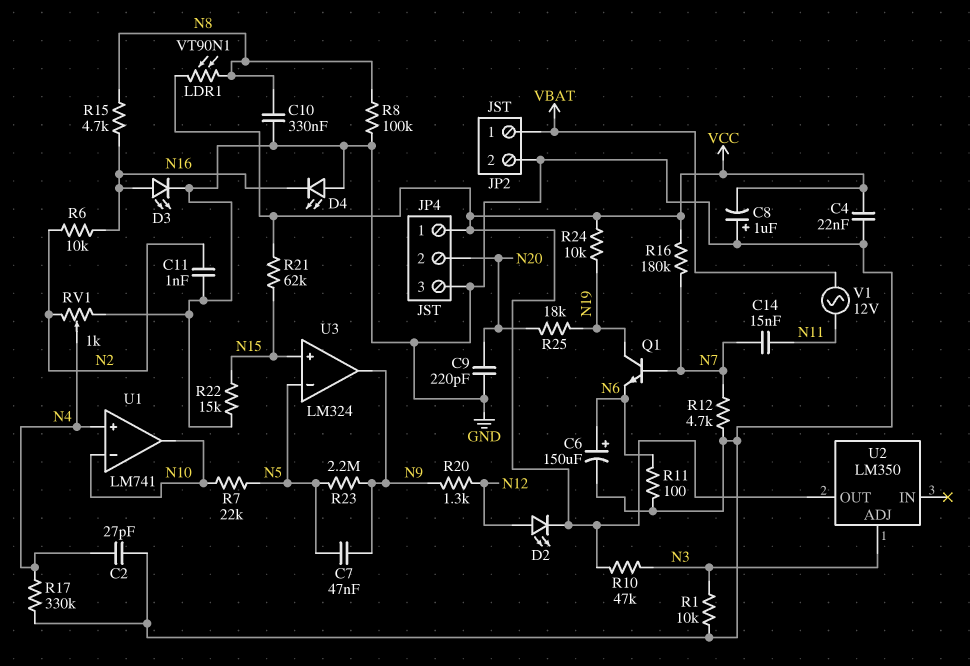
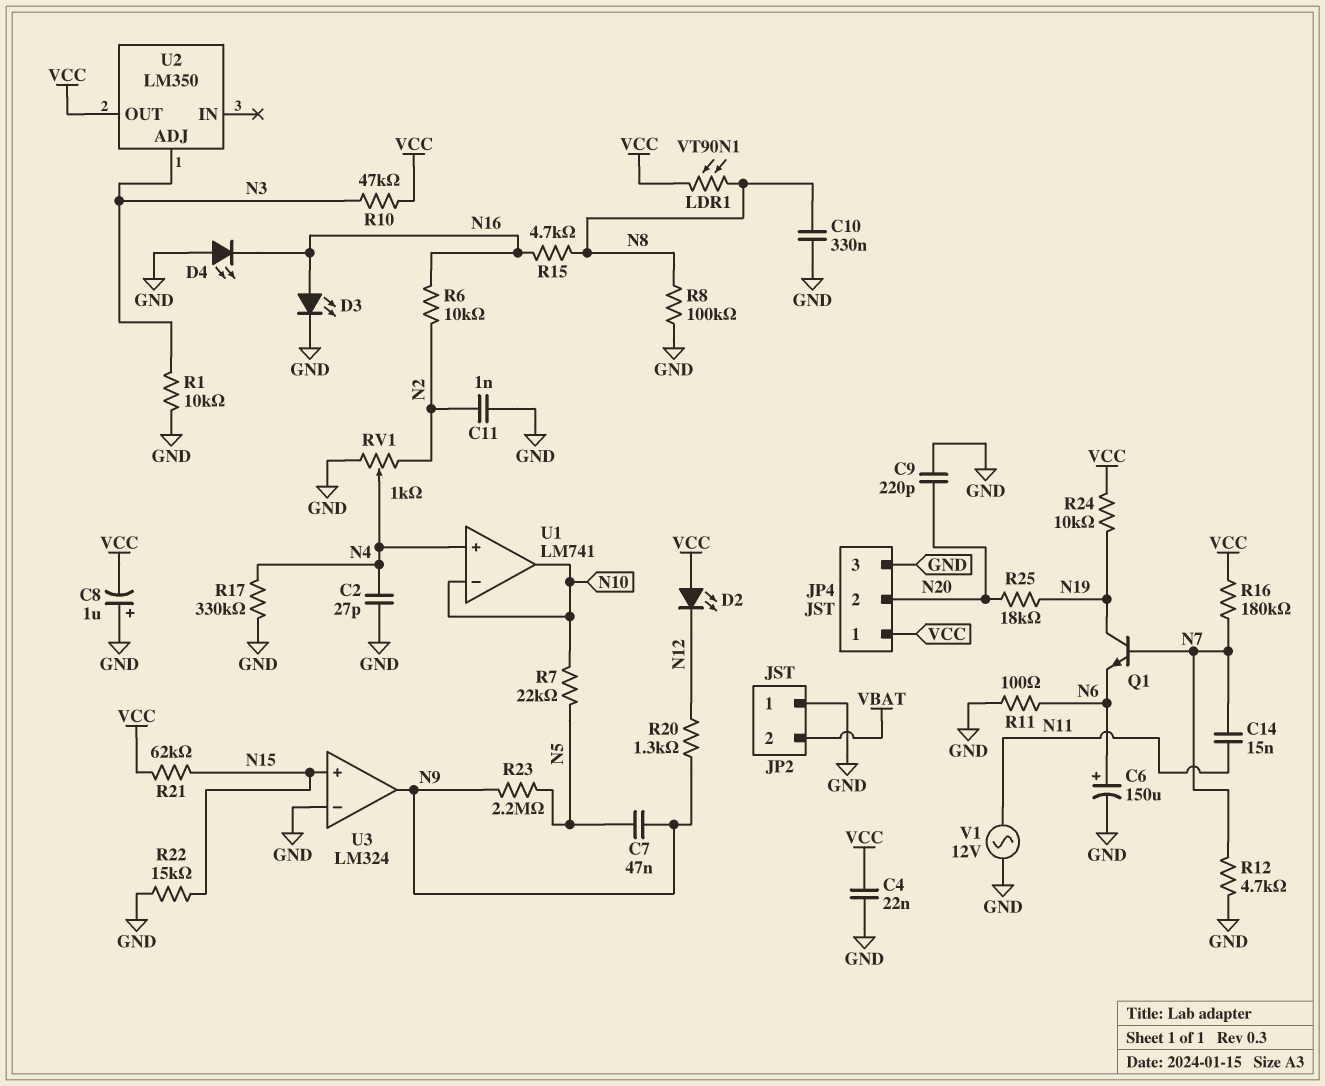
D2: LED (A N12, K VCC) -> LED (A VCC, K N12)
JP2 pin 1: VBAT -> GND
JP2 pin 2: GND -> VBAT
U3 pin in-: N5 -> GND
V1: AC 12V (N11, VBAT) -> AC 12V (GND, N11)

